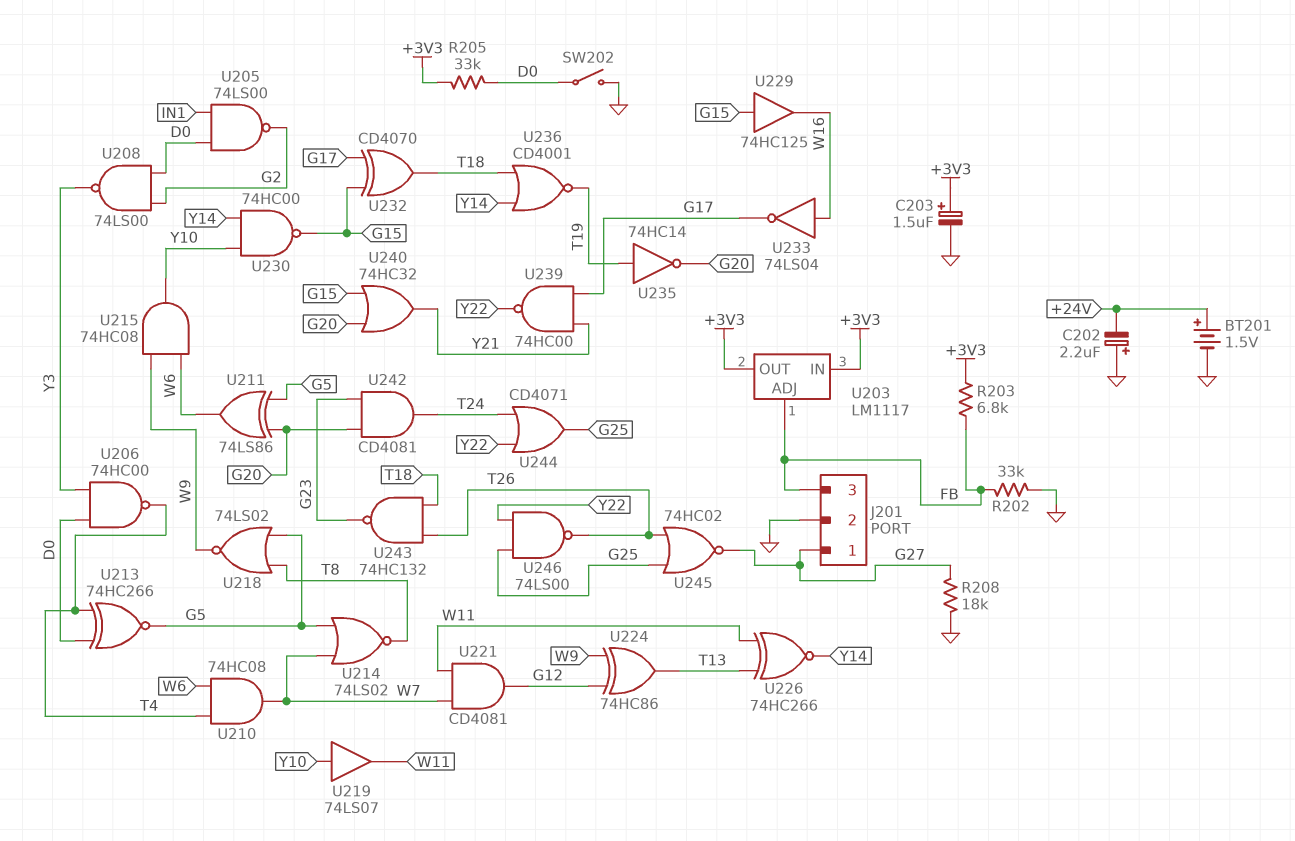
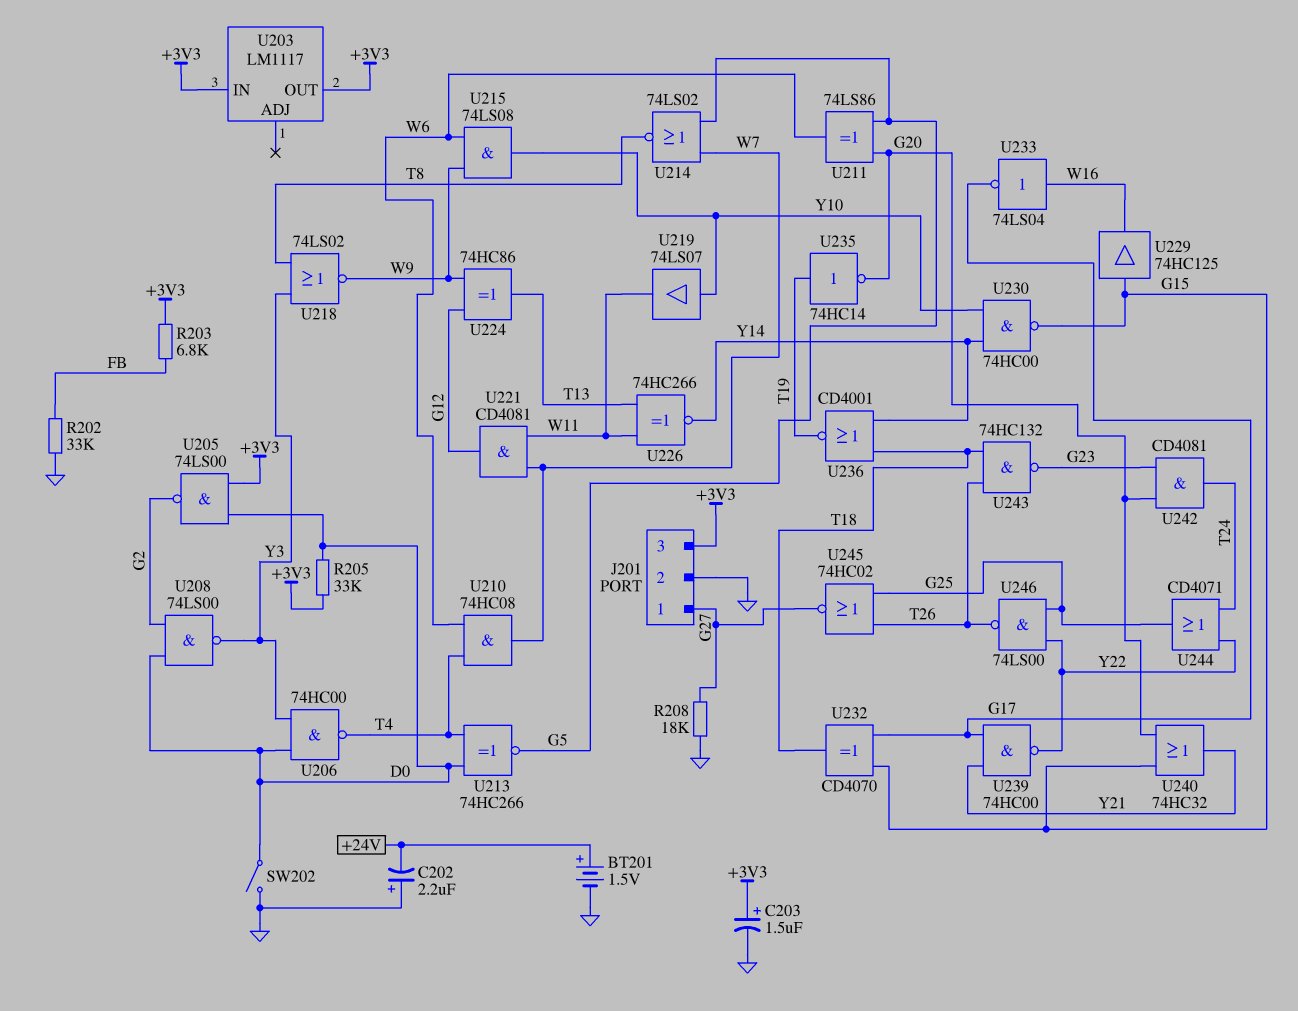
J201 pin 3: FB -> +3V3
U203 pin ADJ: FB -> none
U205: NAND 74LS00 (in D0, in IN1, out G2) -> NAND 74LS00 (in +3V3, in D0, out G2)
U215: AND 74HC08 (in W6, in W9, out Y10) -> AND 74LS08 (in W6, in W9, out Y10)
U218: NOR 74LS02 (in G5, in T8, out W9) -> NOR 74LS02 (in T8, in Y3, out W9)

